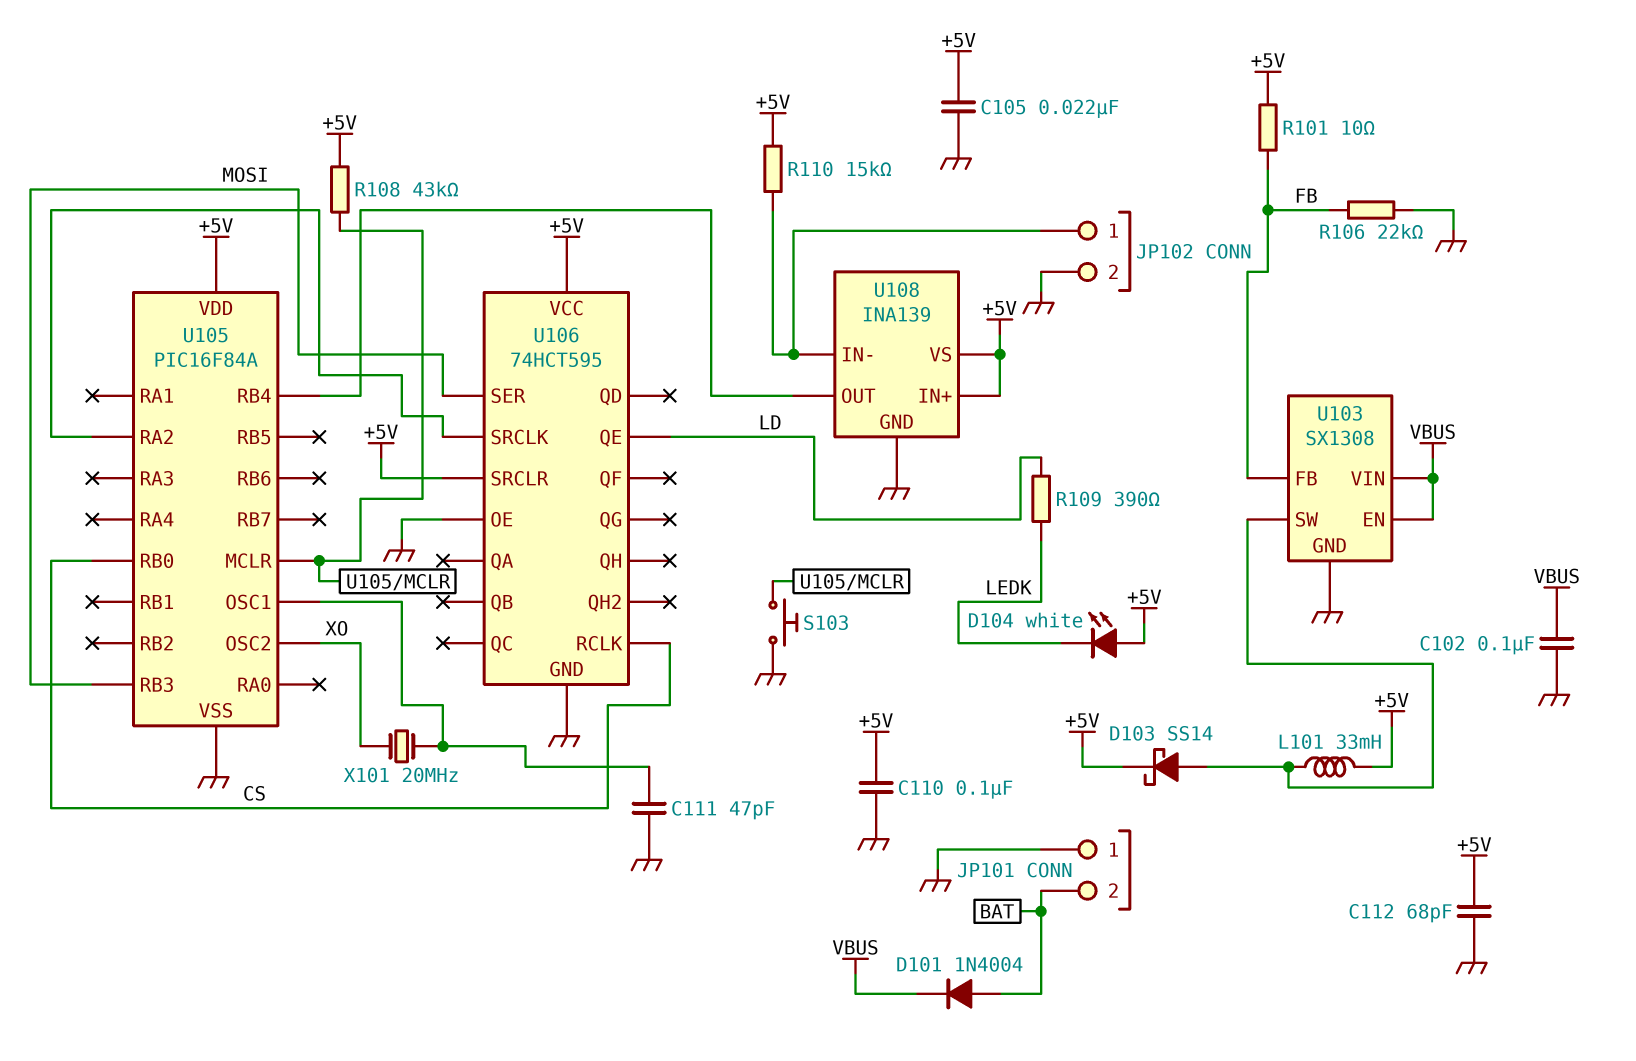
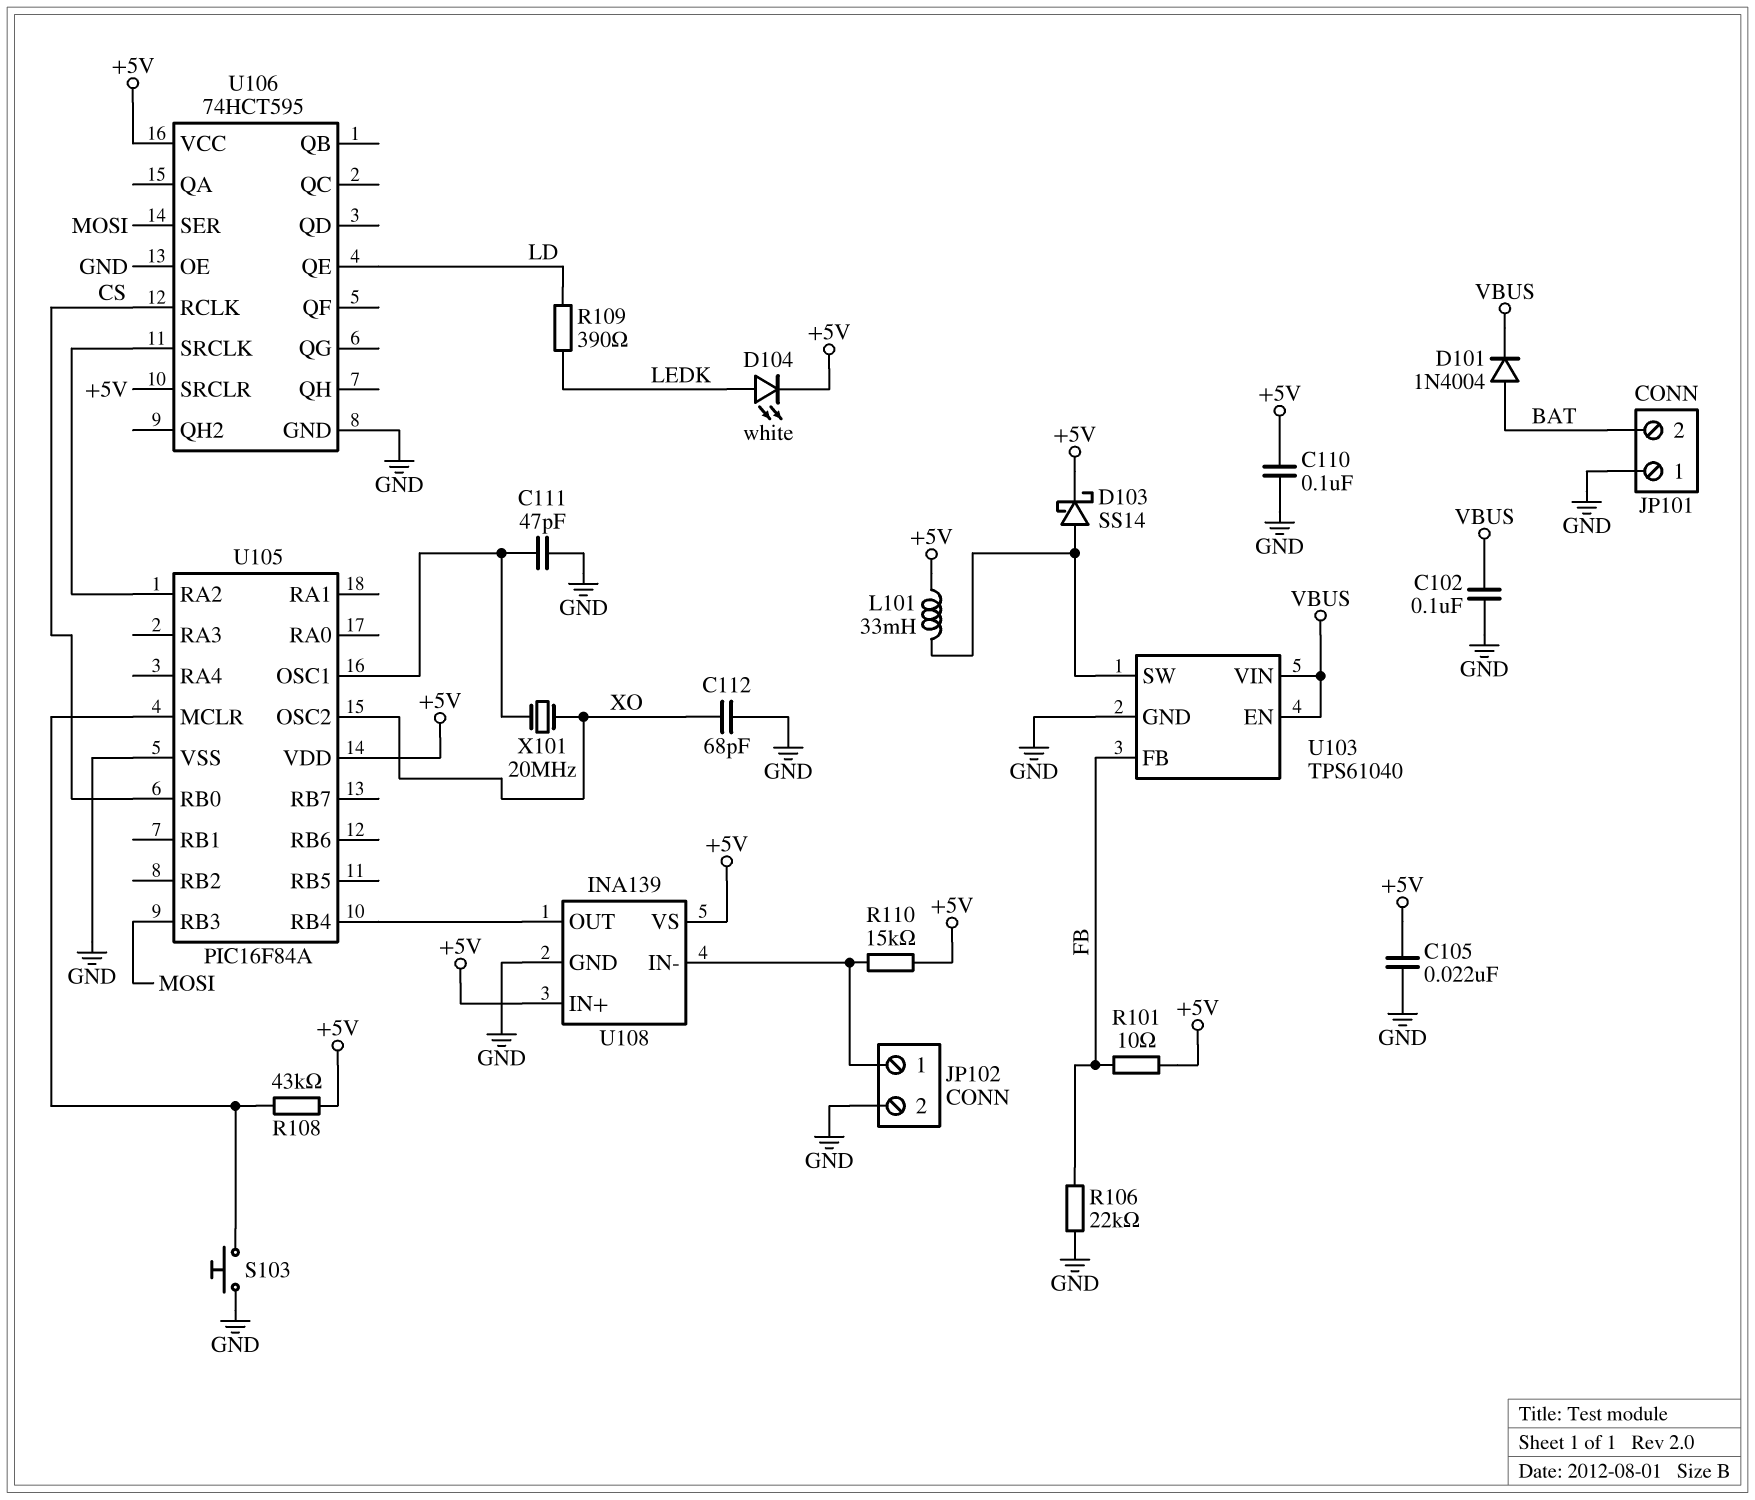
C112: 68pF (+5V, GND) -> 68pF (GND, XO)
D104: LED white (A +5V, K LEDK) -> LED white (A LEDK, K +5V)
U103: SX1308 -> TPS61040

